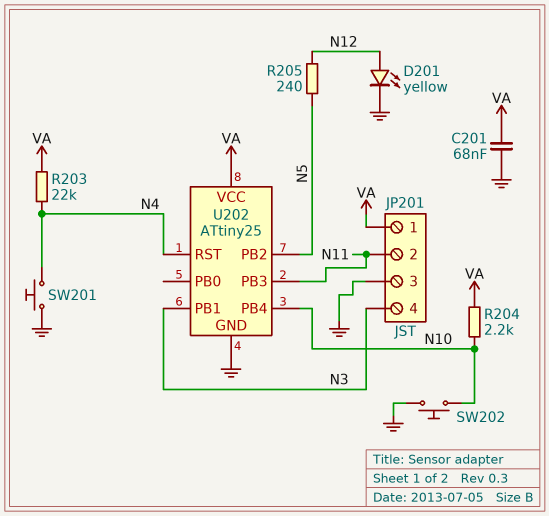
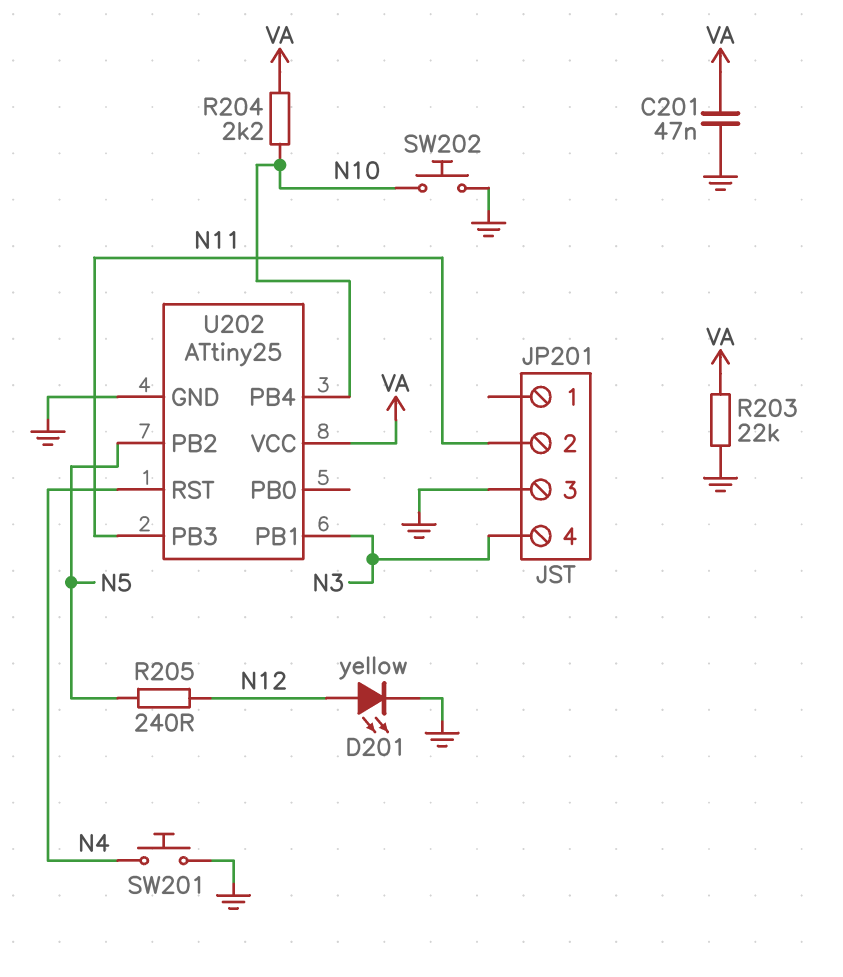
C201: 68nF (GND, VA) -> 47nF (GND, VA)
JP201 pin 1: VA -> none
R203: 22k (N4, VA) -> 22k (GND, VA)

